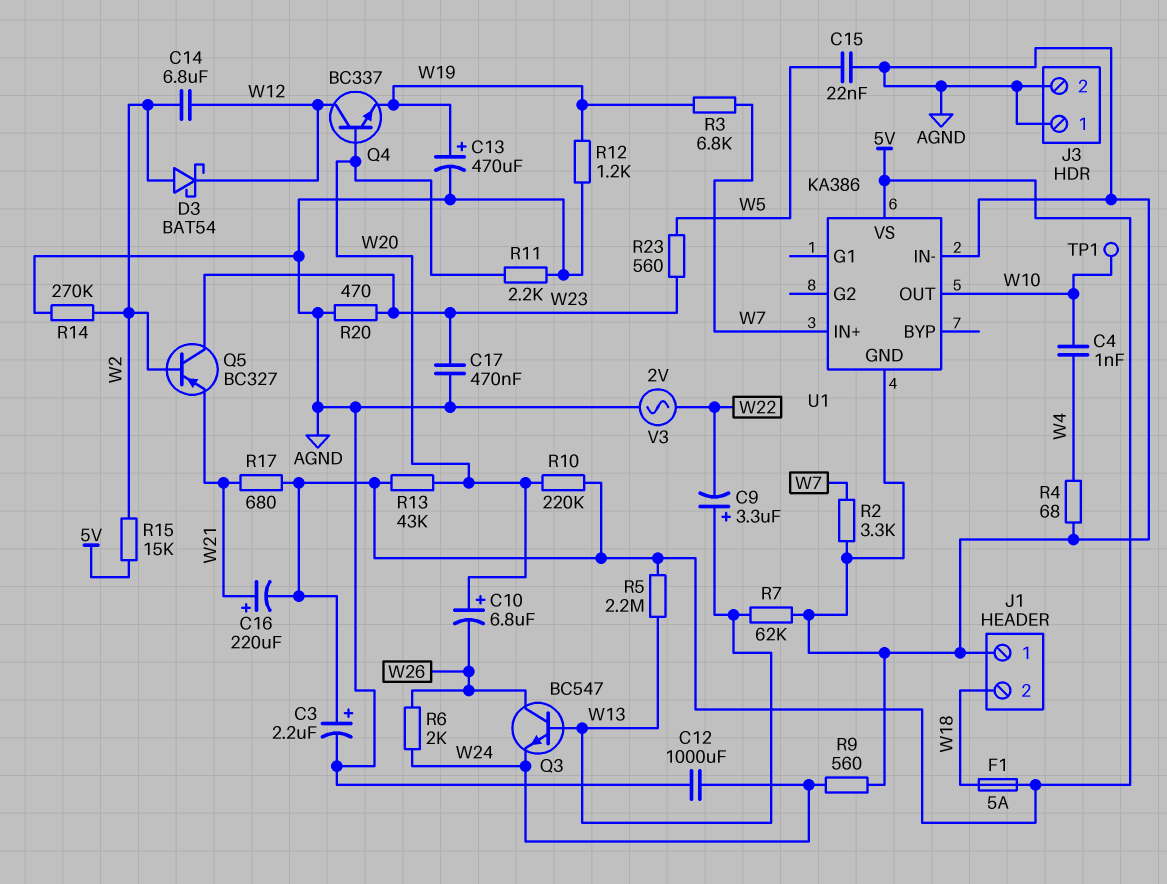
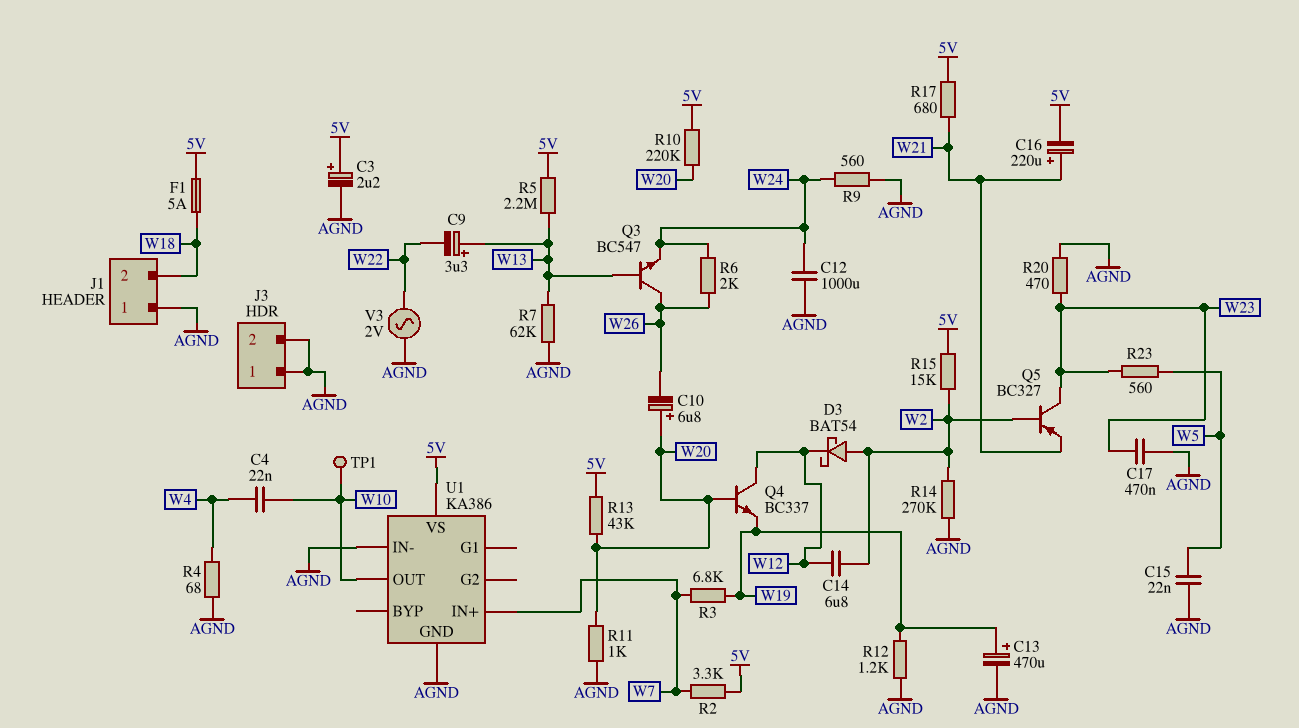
C4: 1nF (W4, W10) -> 22nF (W4, W10)
R2: 3.3k (AGND, W7) -> 3.3k (5V, W7)
R11: 2.2k (AGND, W20) -> 1k (AGND, W20)

